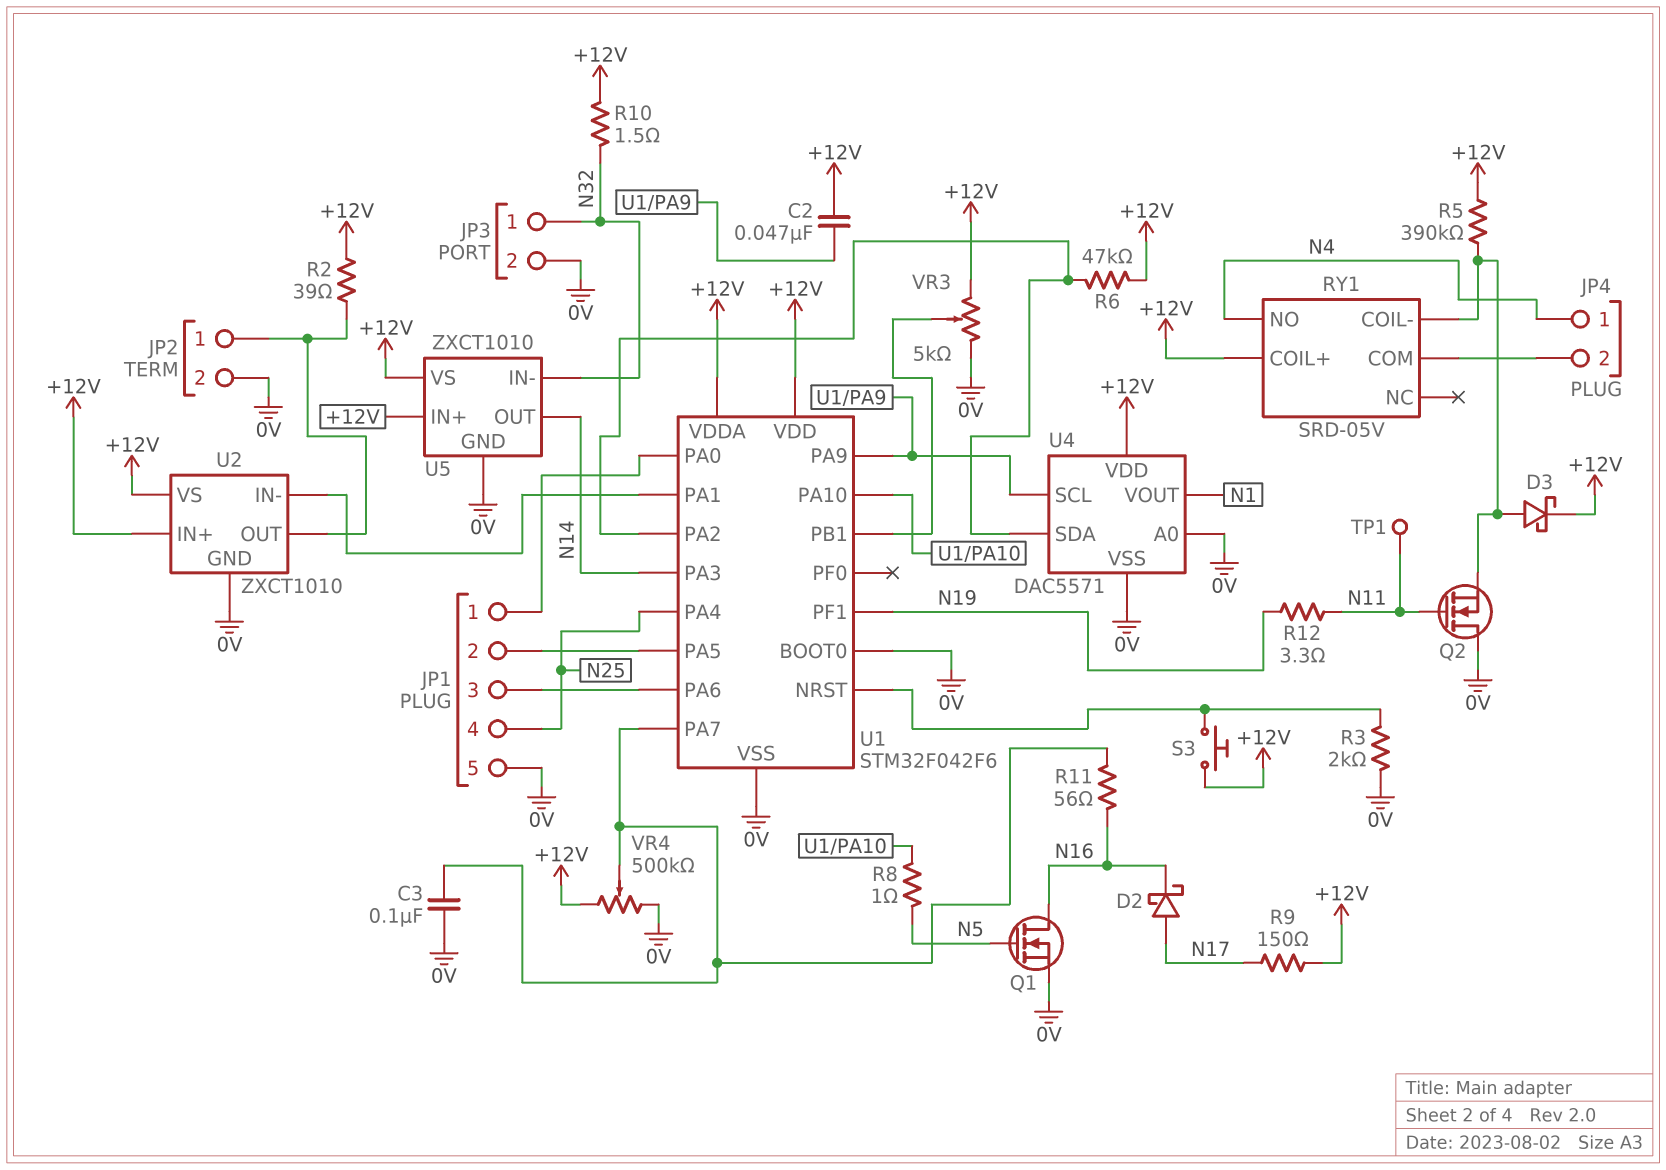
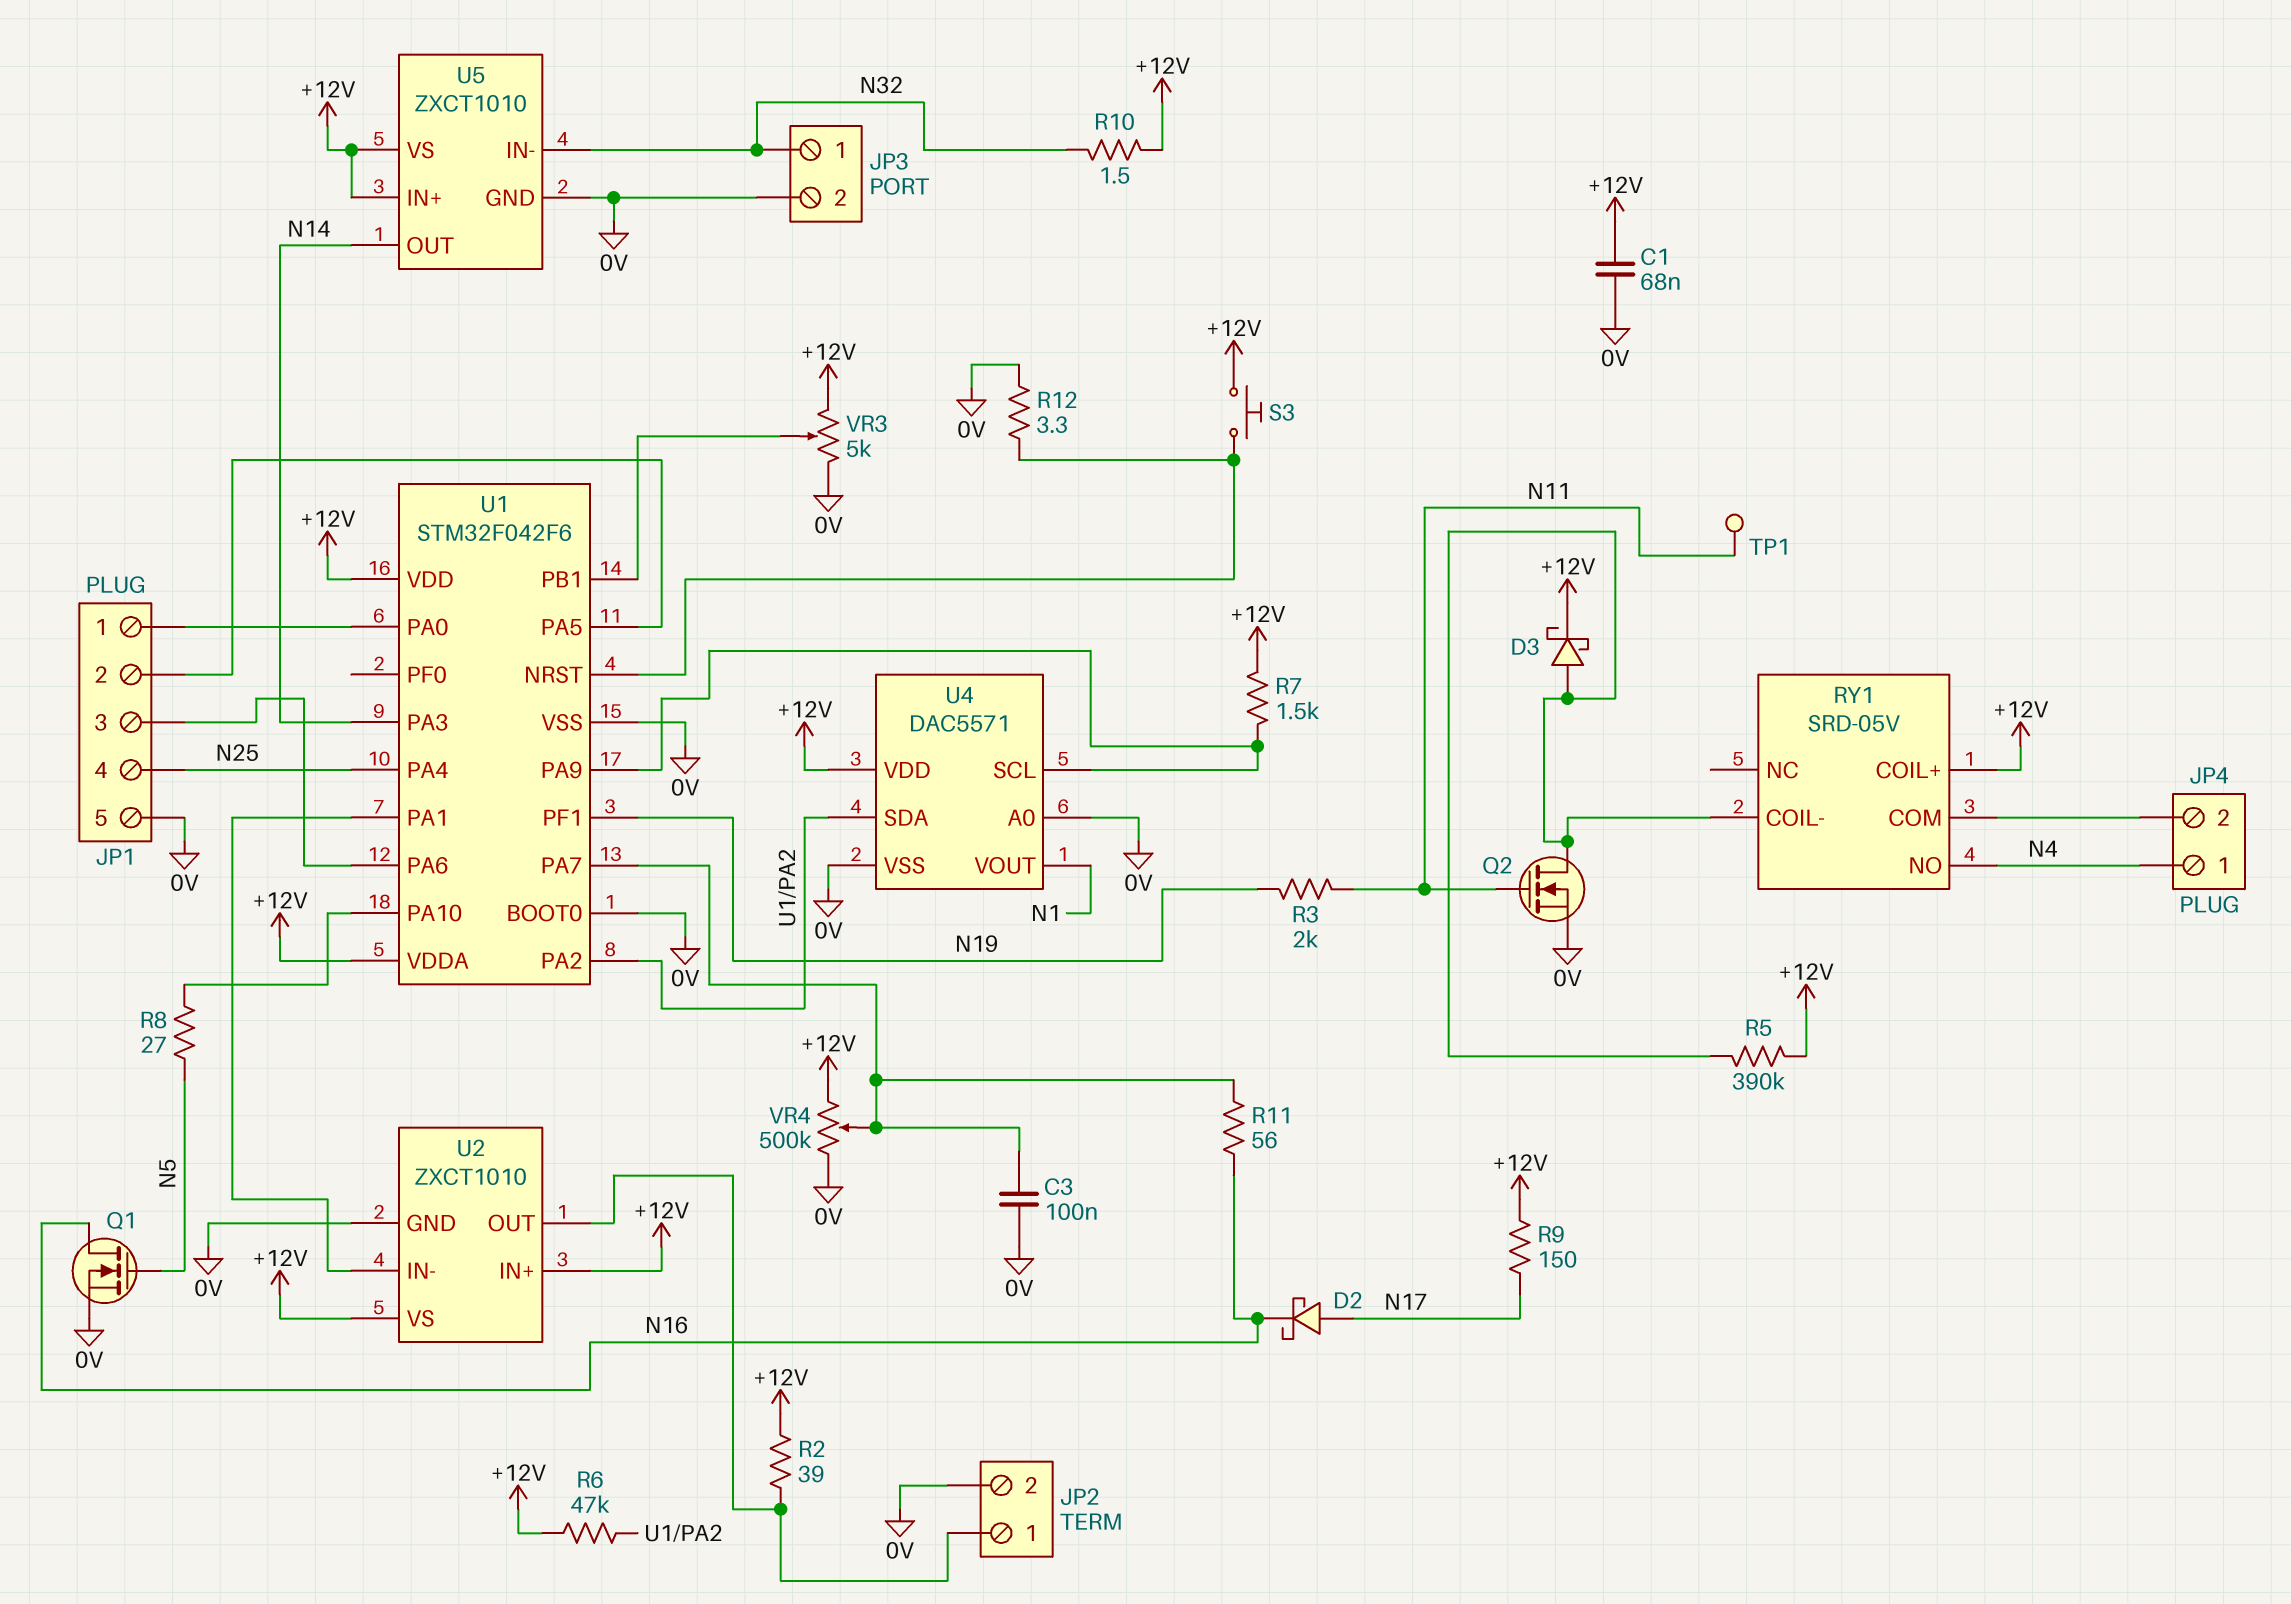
C1: none -> 68nF (+12V, 0V)
C2: 47nF (+12V, U1/PA9) -> none
Q2: NMOS (G N11, D 0V, S RY1/COIL-) -> NMOS (G N11, D RY1/COIL-, S 0V)
R3: 2k (0V, U1/NRST) -> 2k (N11, N19)
R7: none -> 1.5k (+12V, U1/PA9)
R8: 1 (N5, U1/PA10) -> 27 (N5, U1/PA10)
R12: 3.3 (N11, N19) -> 3.3 (0V, U1/NRST)

